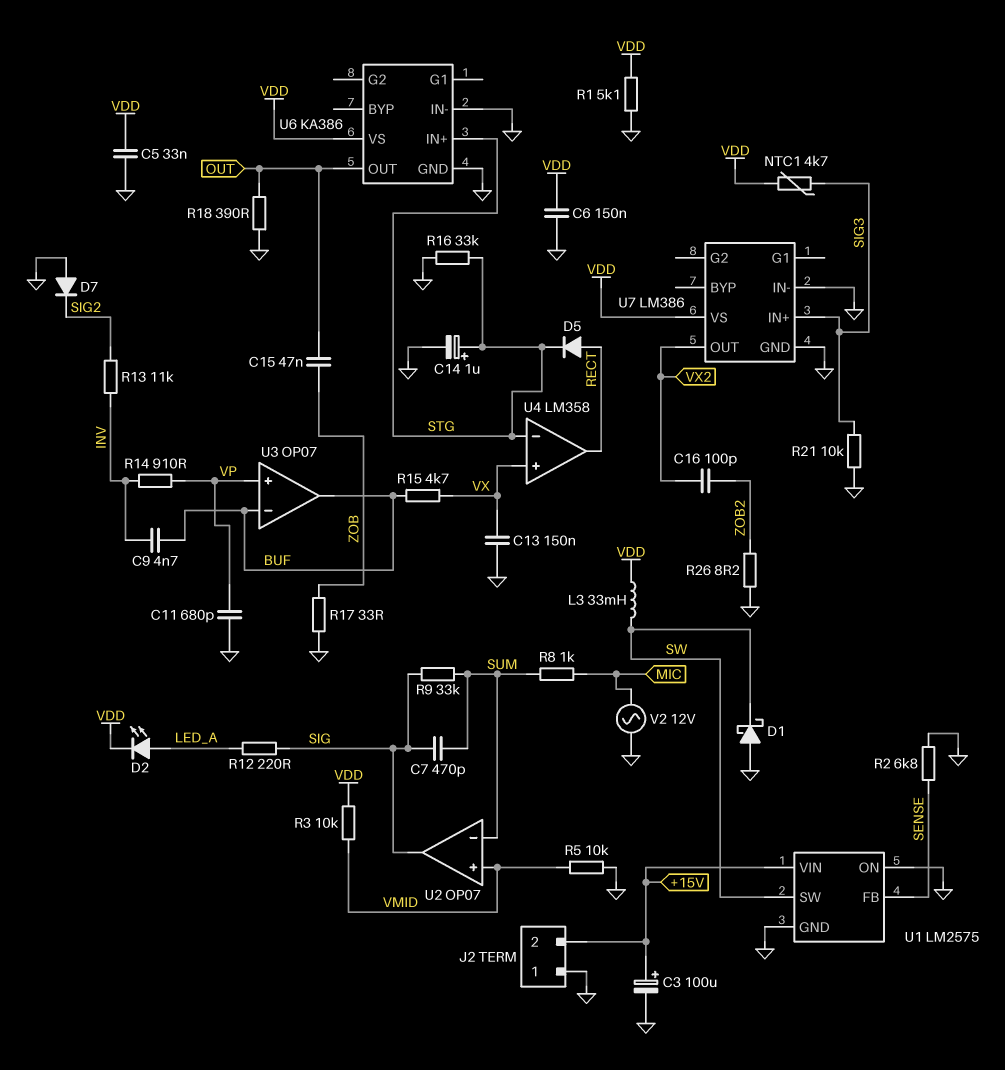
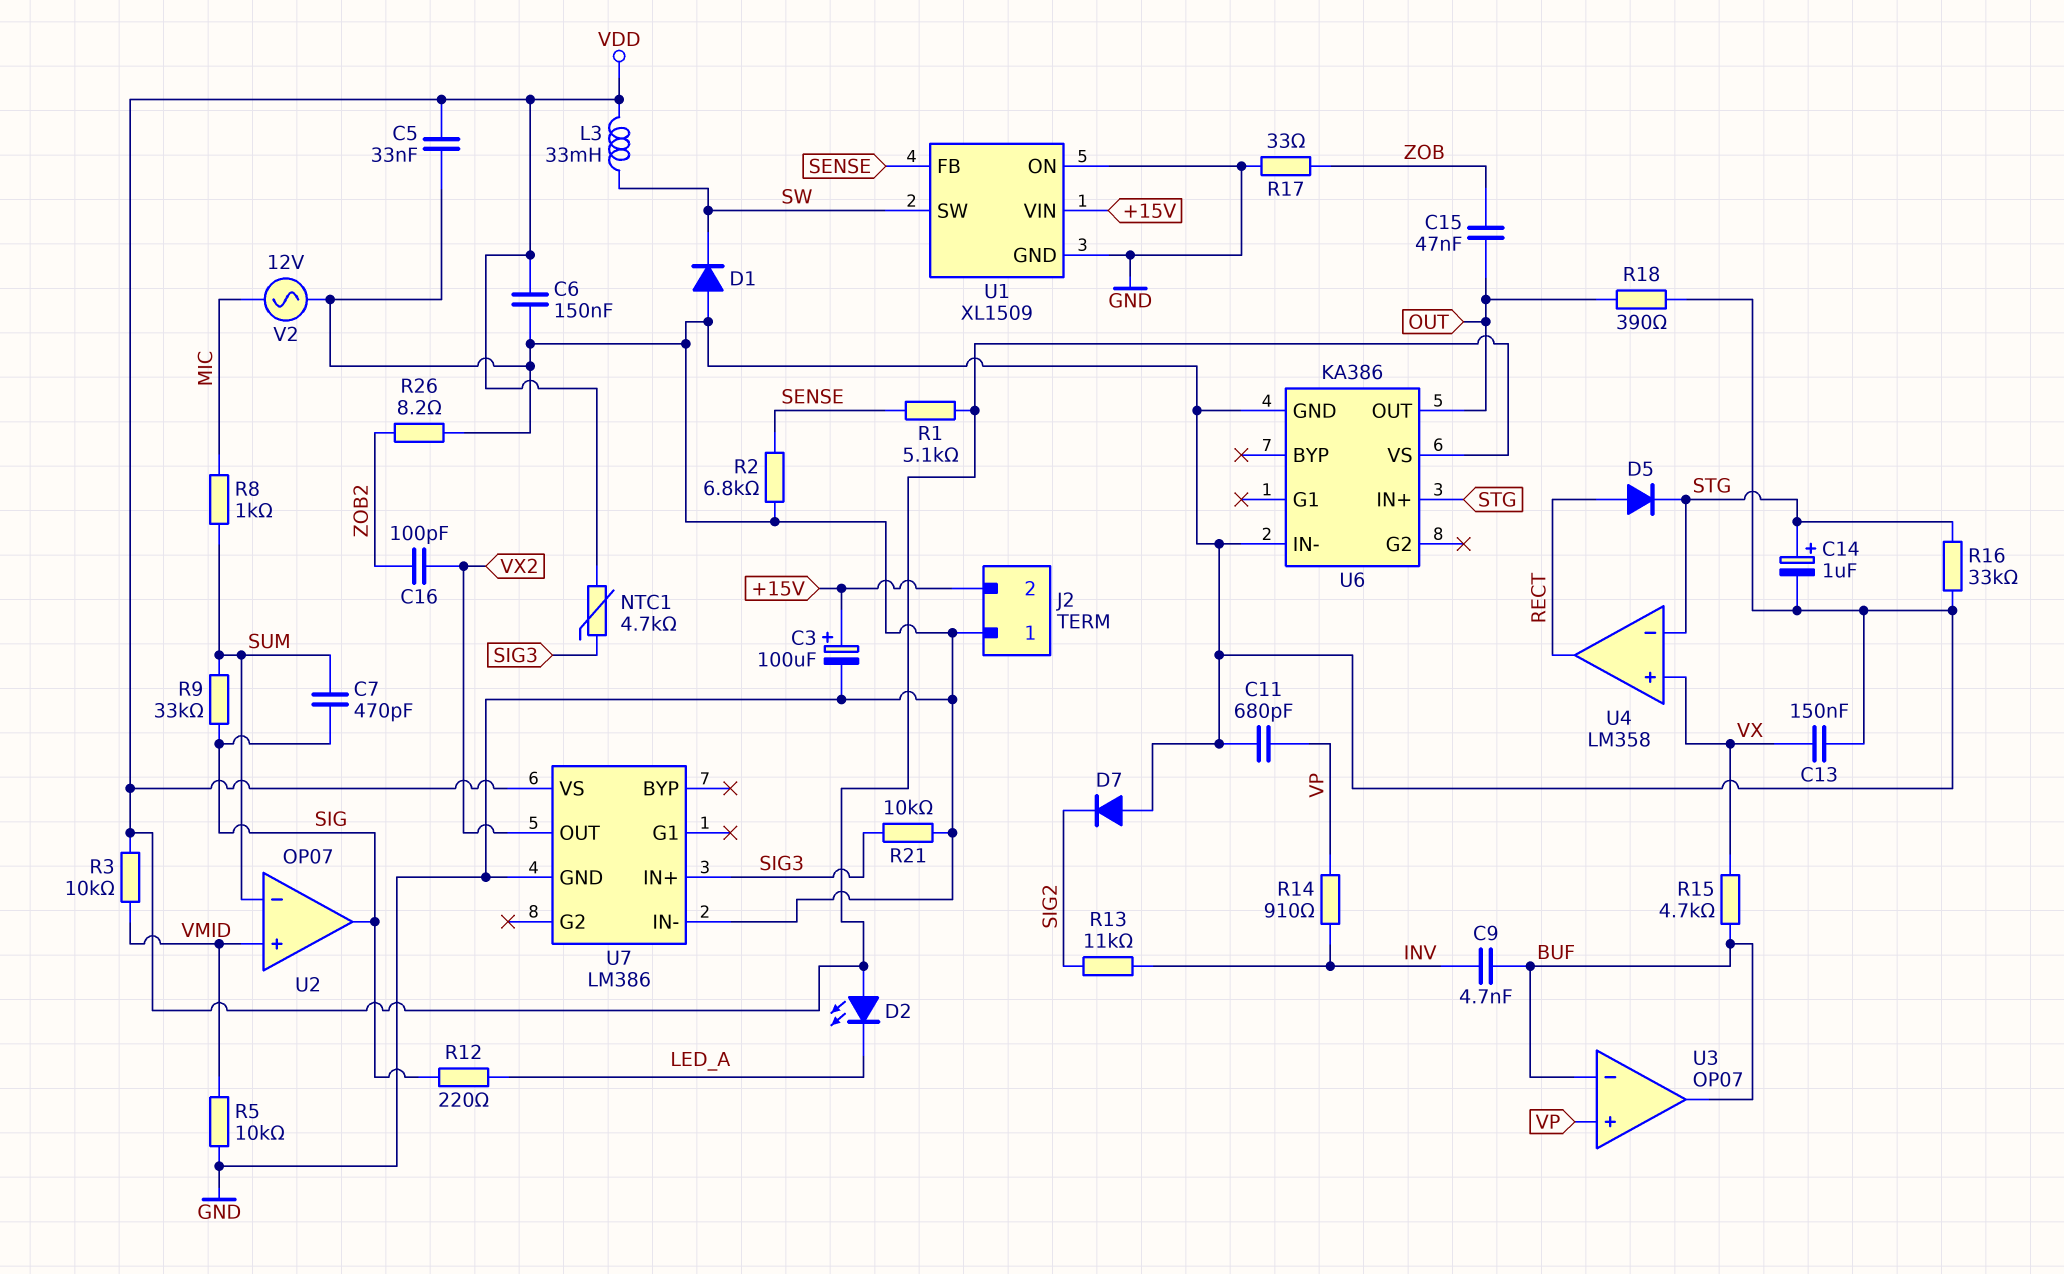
D1: schottky (A GND, K SW) -> diode (A GND, K SW)
D2: LED (A LED_A, K VDD) -> LED (A VDD, K LED_A)
R1: 5.1k (GND, VDD) -> 5.1k (SENSE, VDD)
U1: LM2575 -> XL1509

